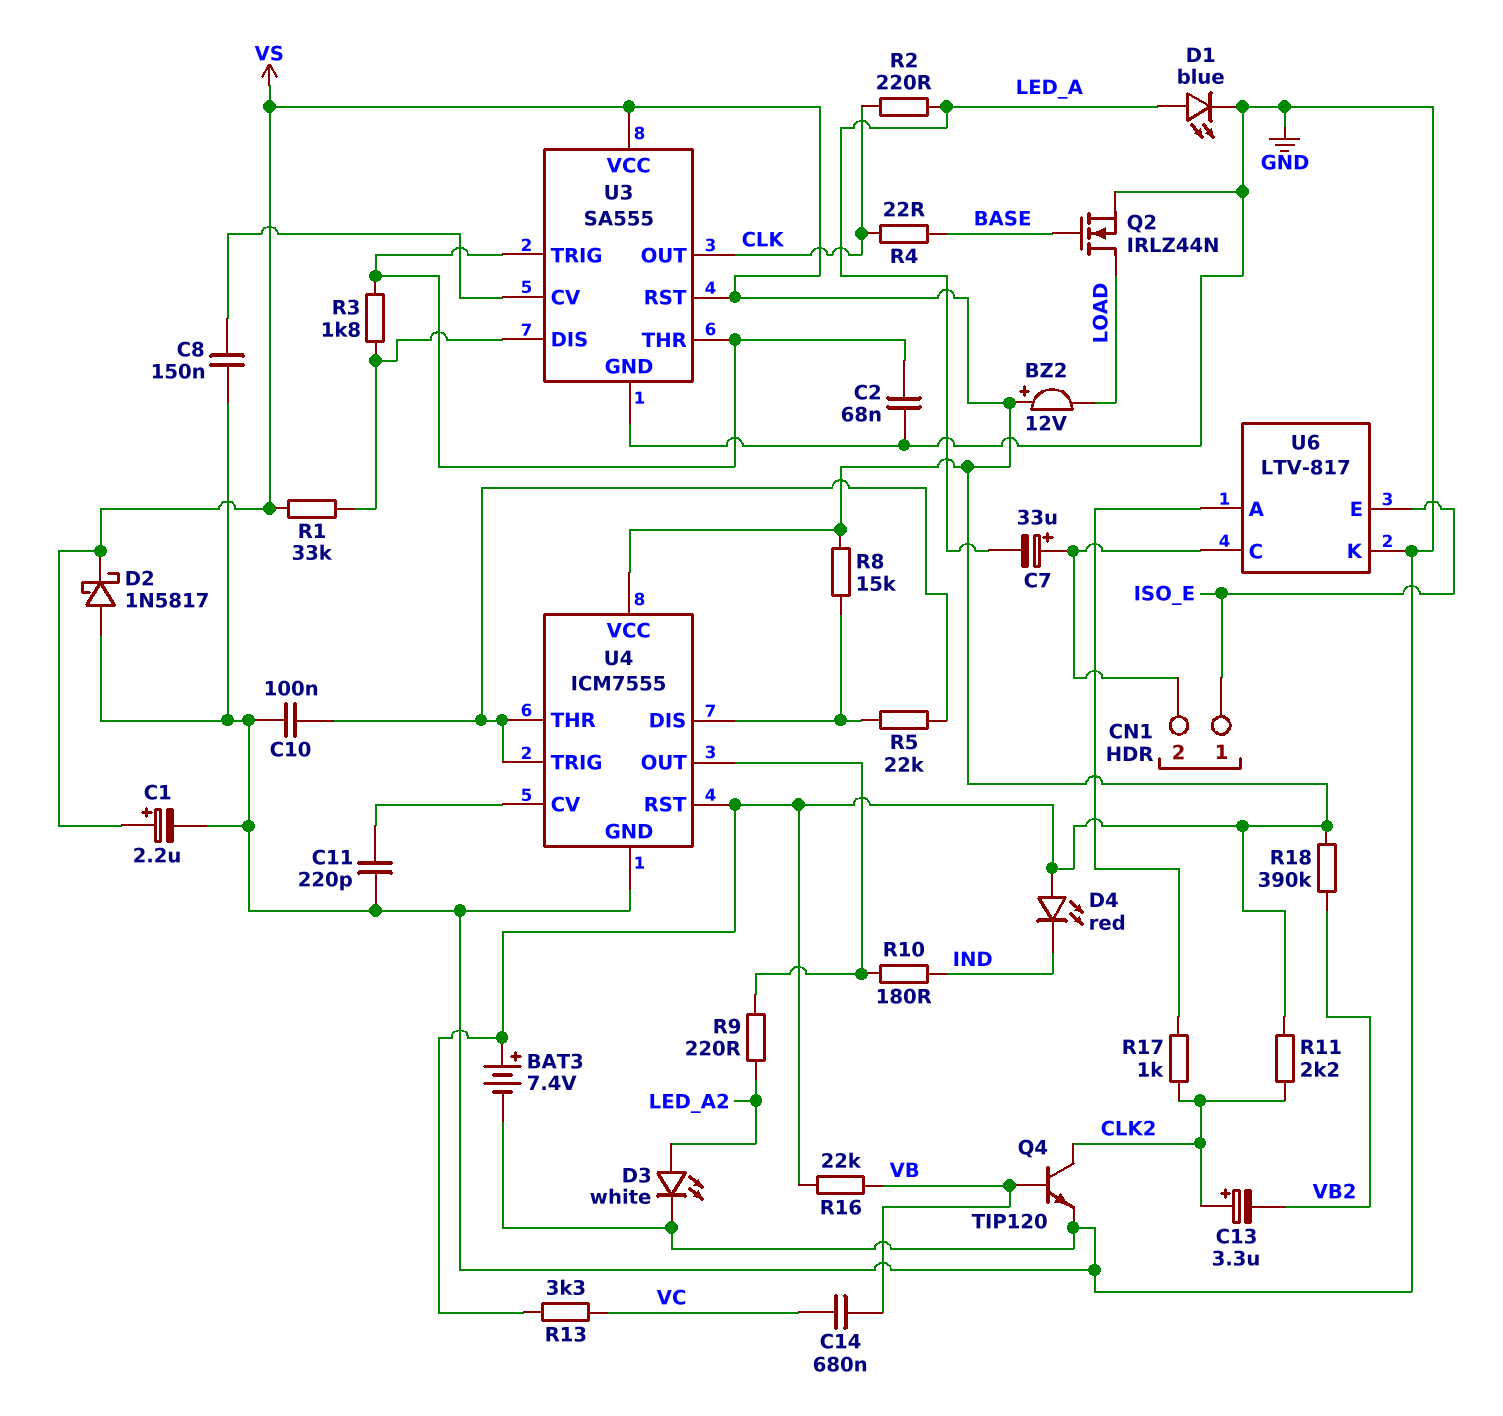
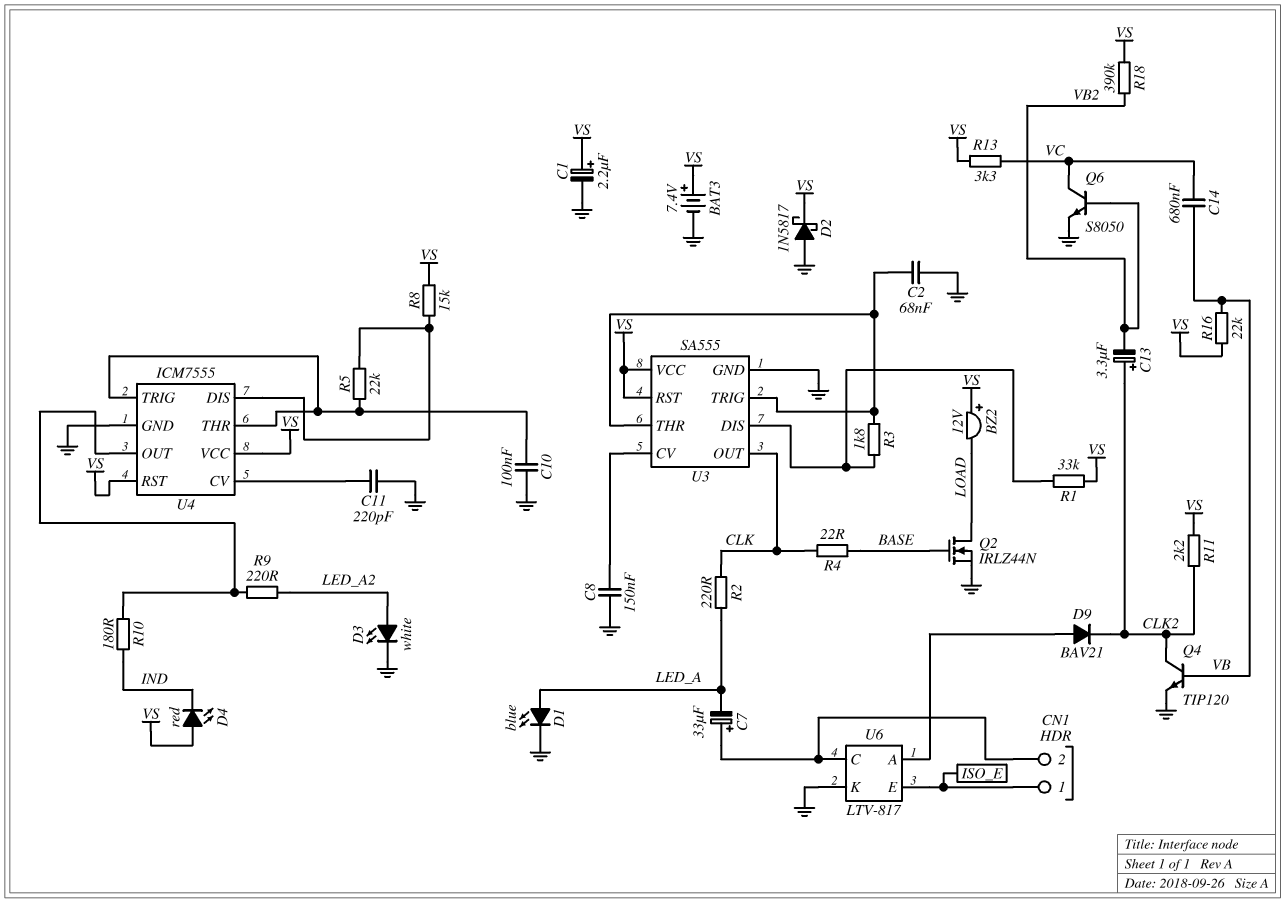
D9: none -> diode BAV21 (A U6/A, K CLK2)
Q6: none -> NPN S8050 (B VB2, C VC, E GND)
R17: 1k (CLK2, U6/A) -> none

